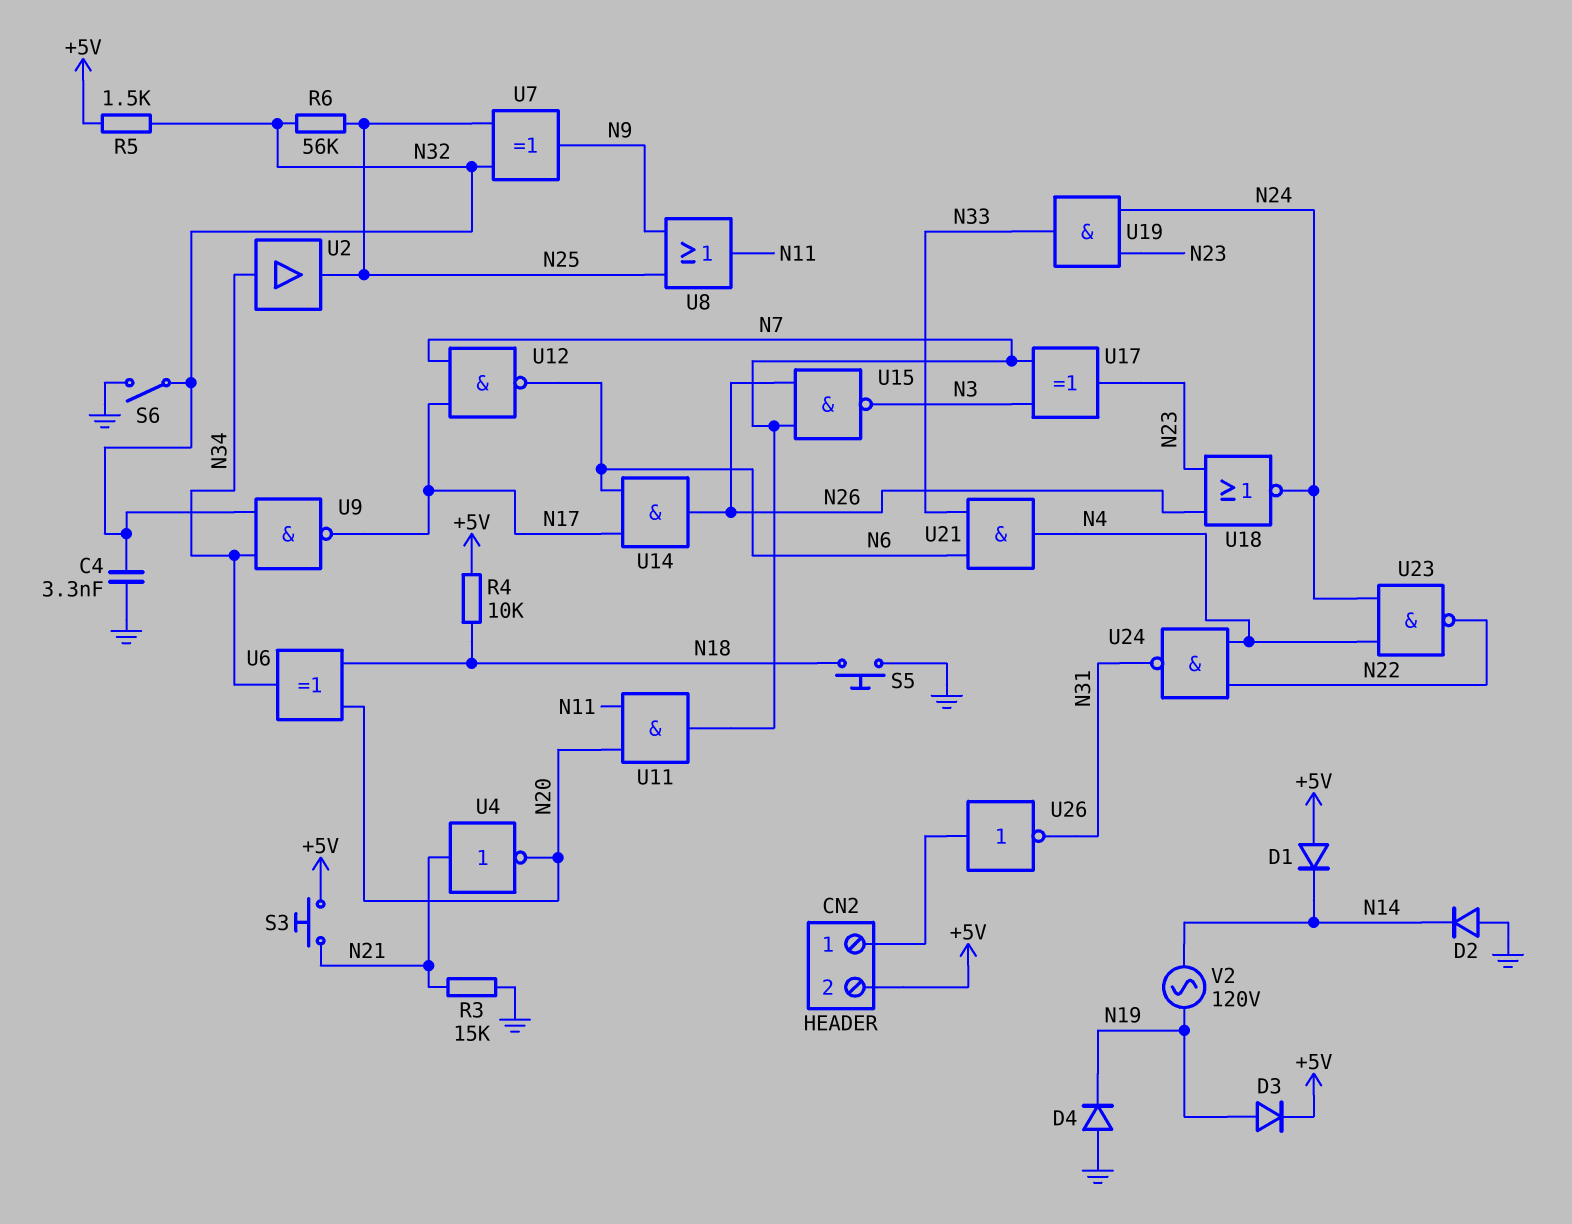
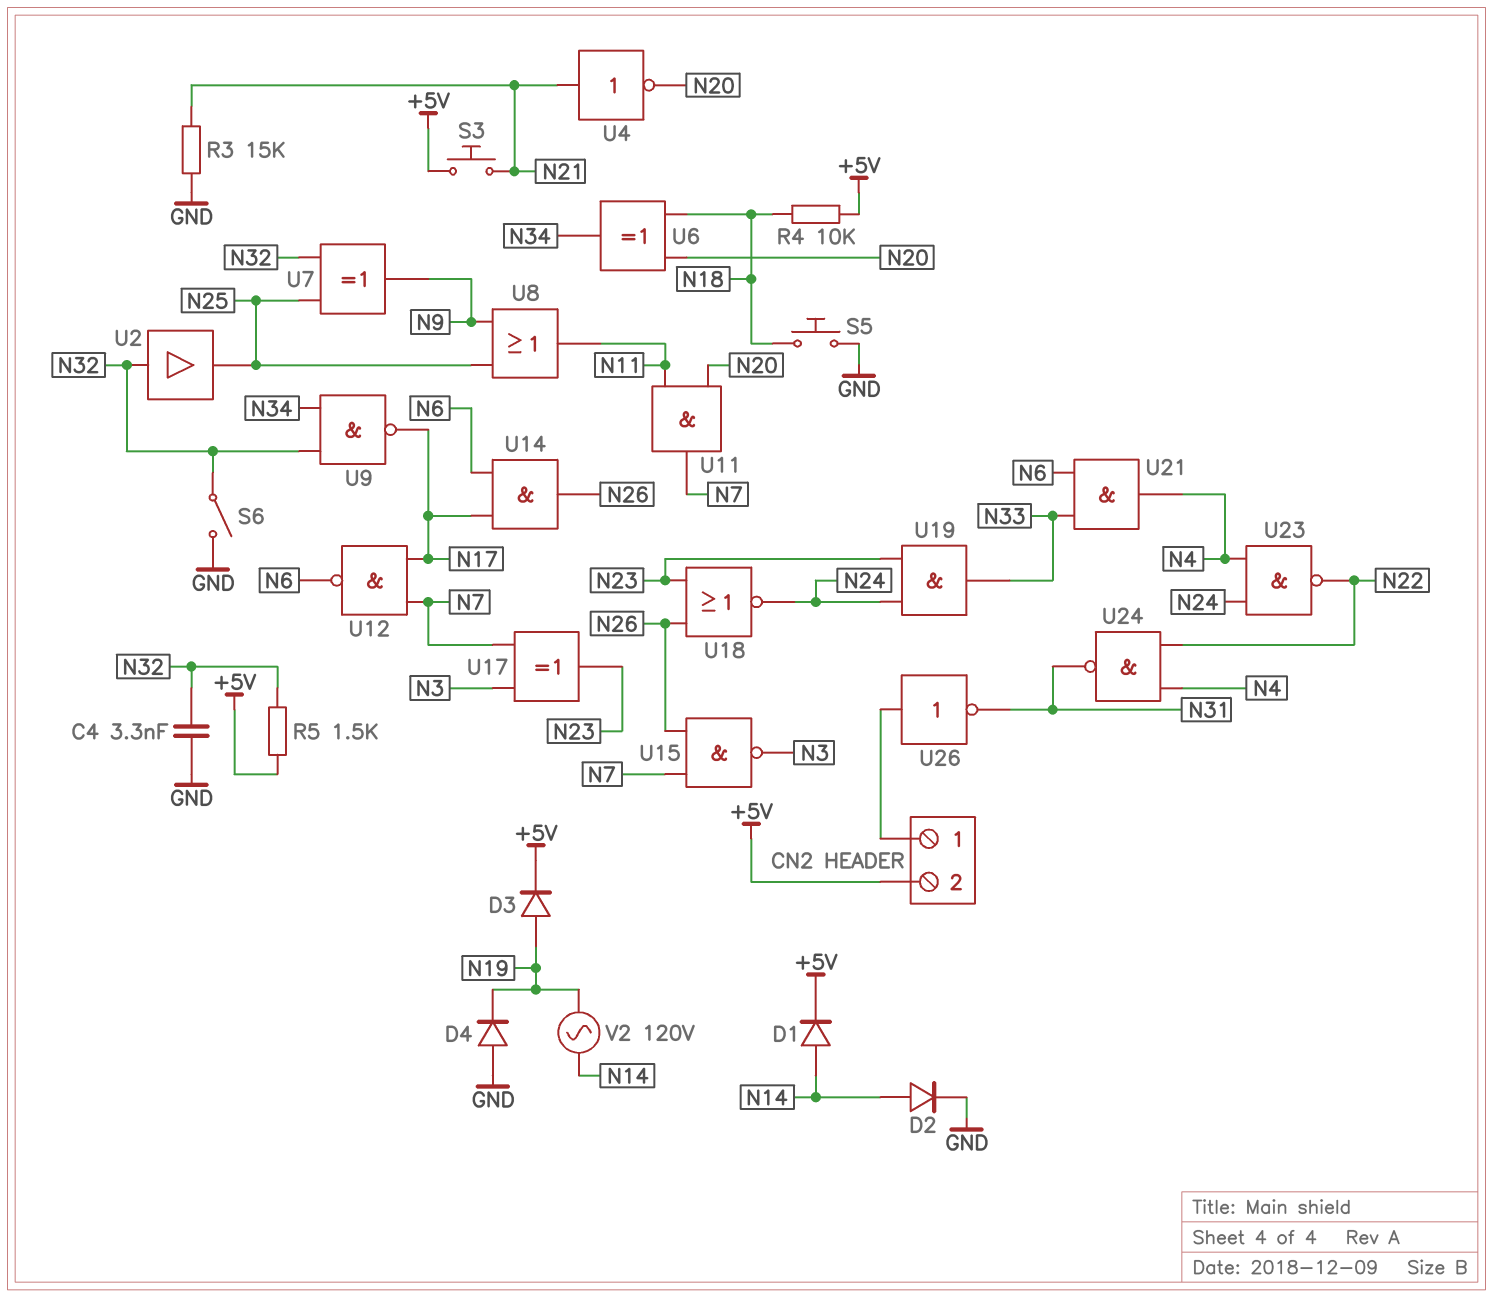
D1: diode (A +5V, K N14) -> diode (A N14, K +5V)
D2: diode (A GND, K N14) -> diode (A N14, K GND)
R6: 56k (N25, N32) -> none
U2: buffer (in N34, out N25) -> buffer (in N32, out N25)

